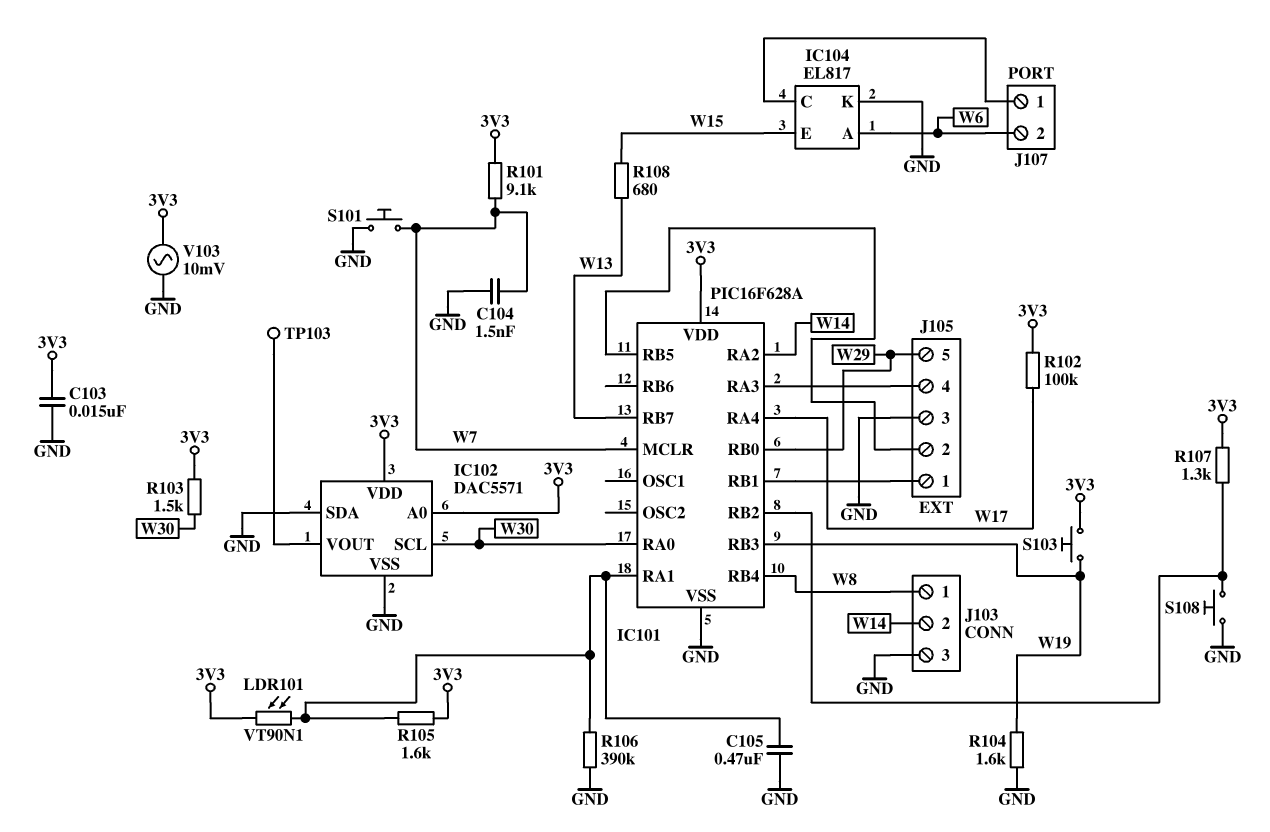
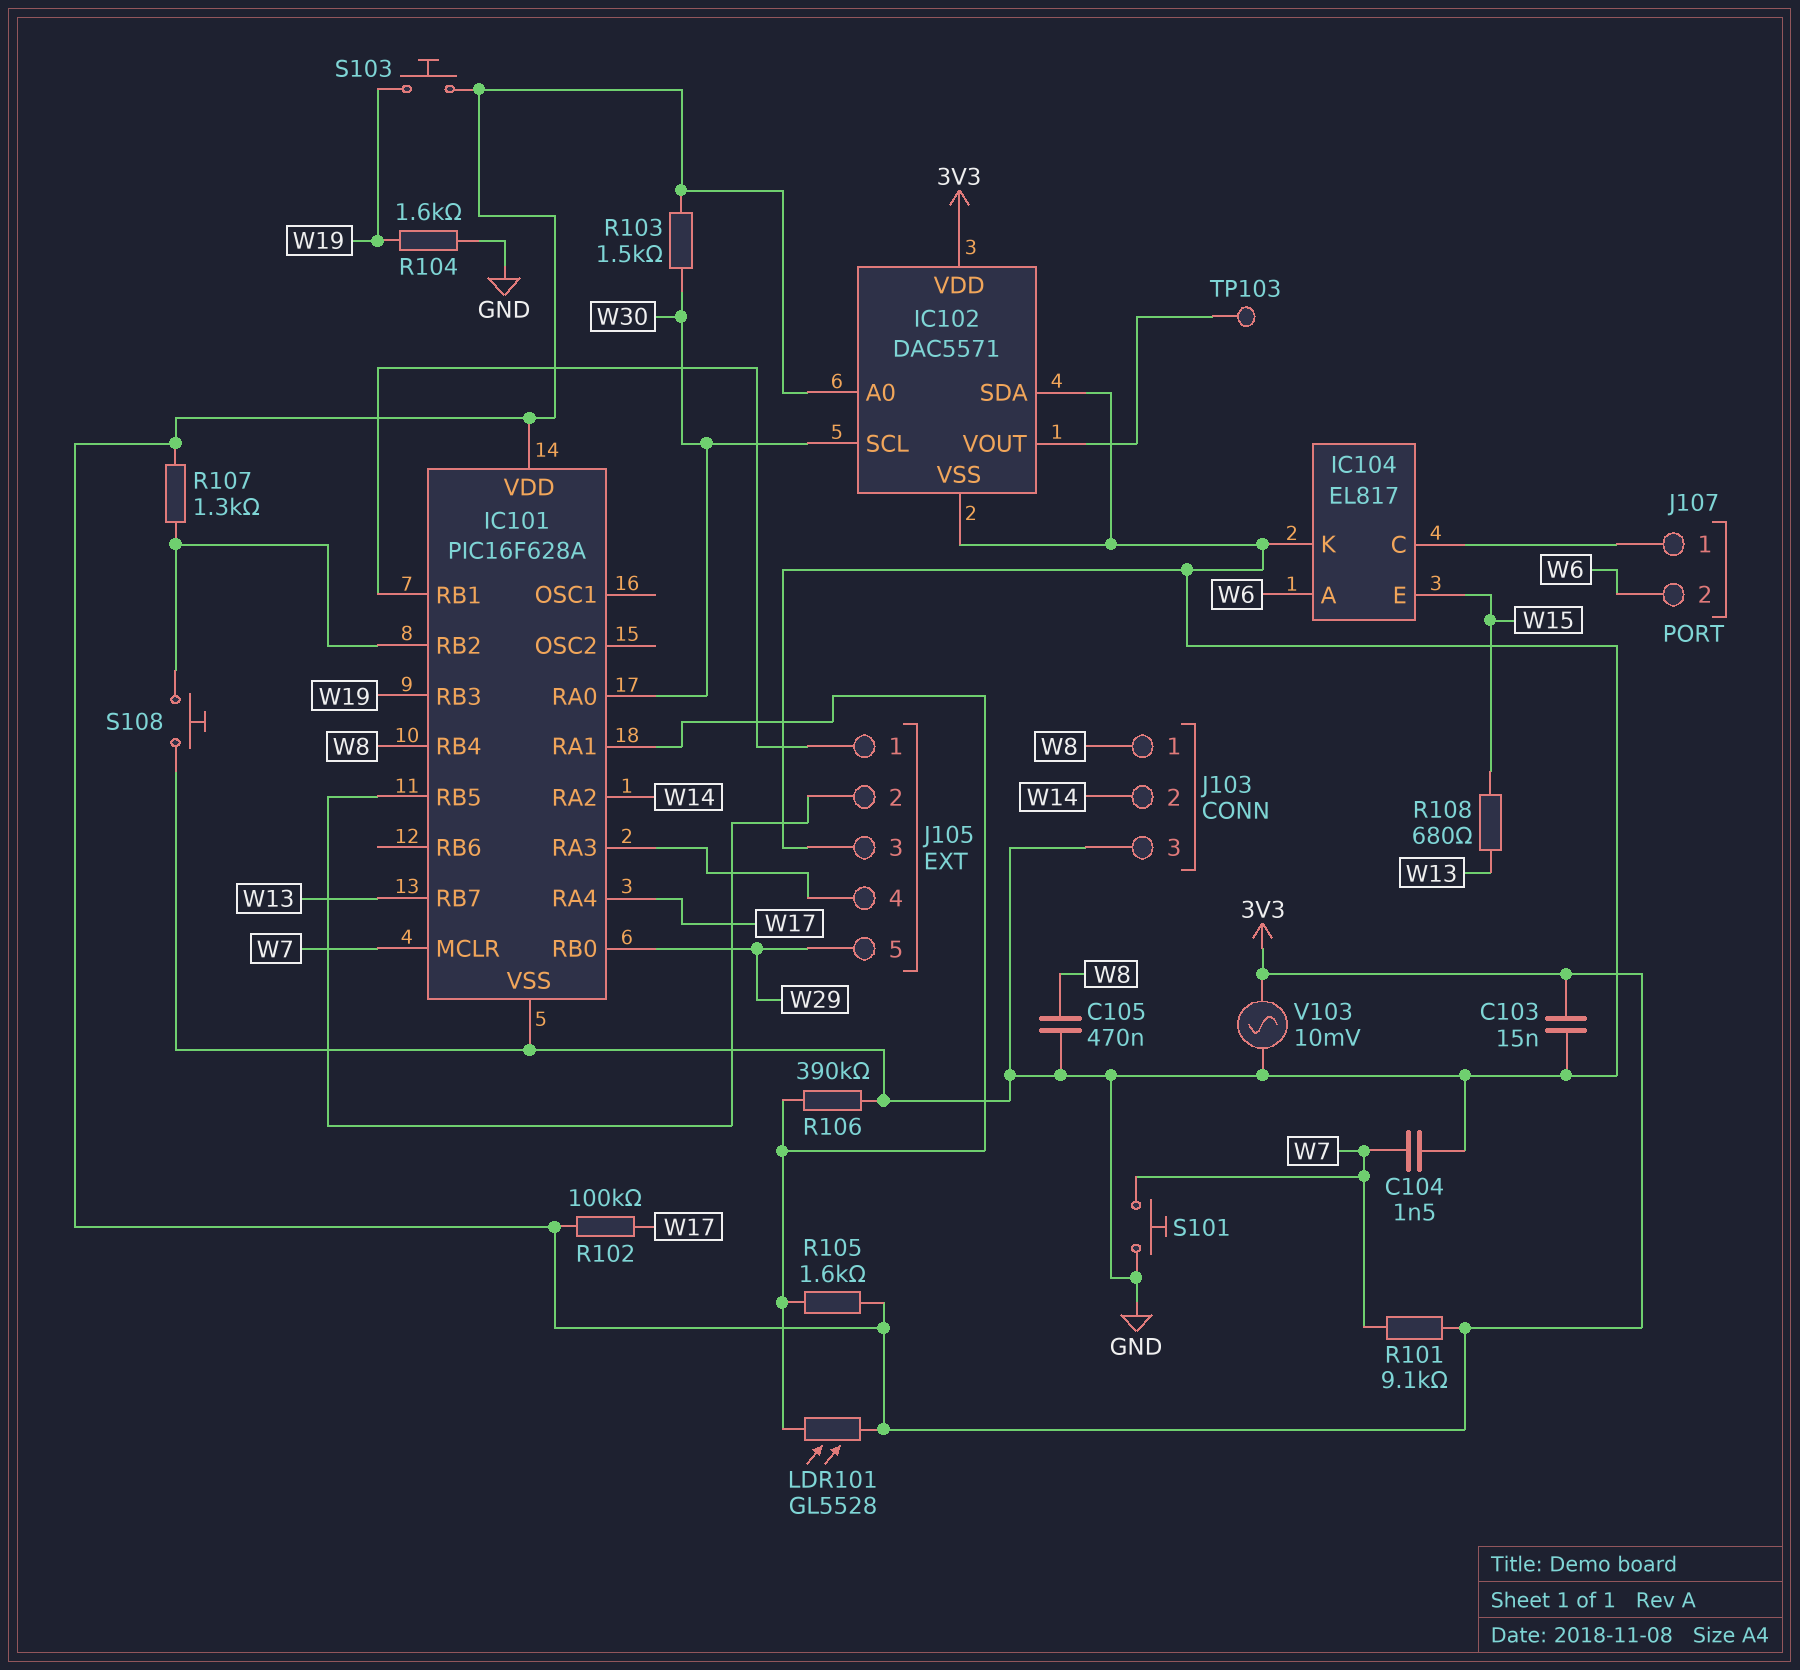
C105: 470nF (GND, IC101/RA1) -> 470nF (GND, W8)
LDR101: VT90N1 (3V3, IC101/RA1) -> GL5528 (3V3, IC101/RA1)

